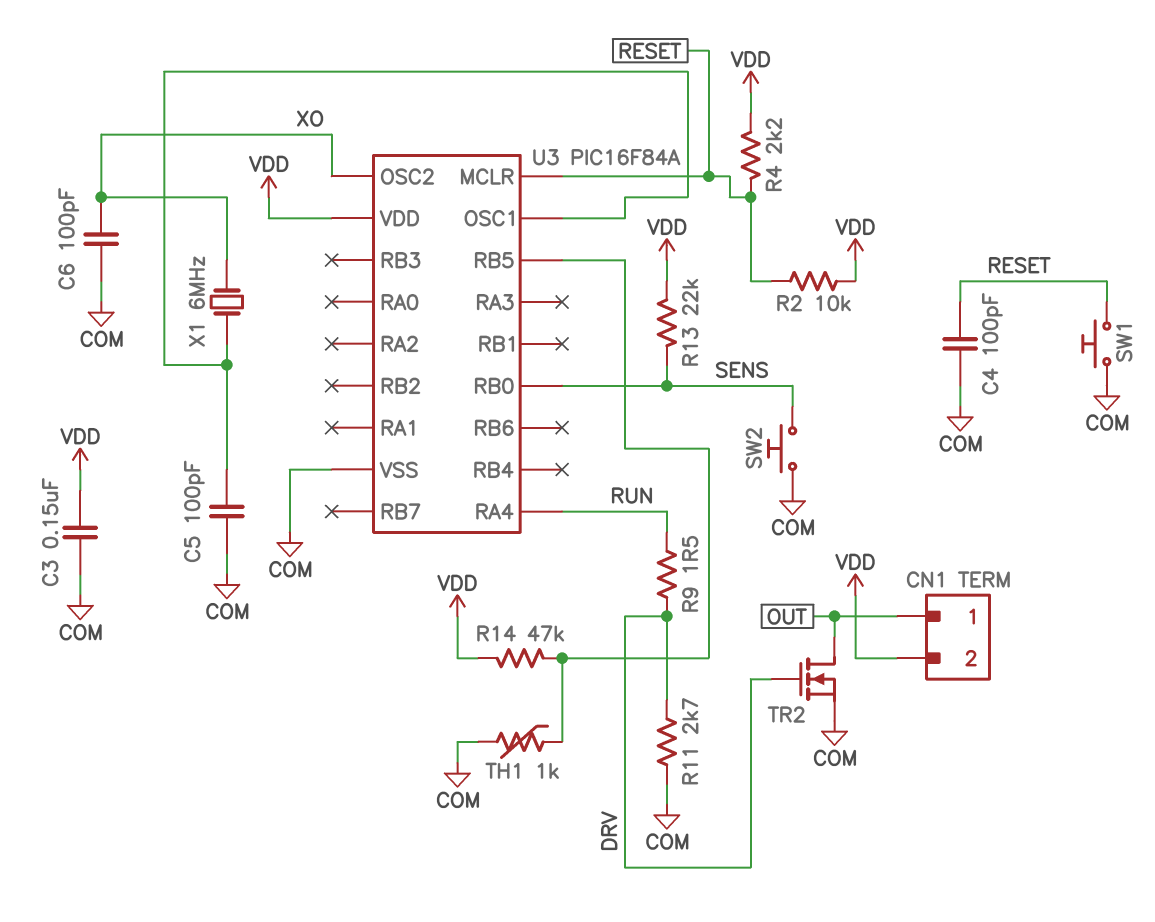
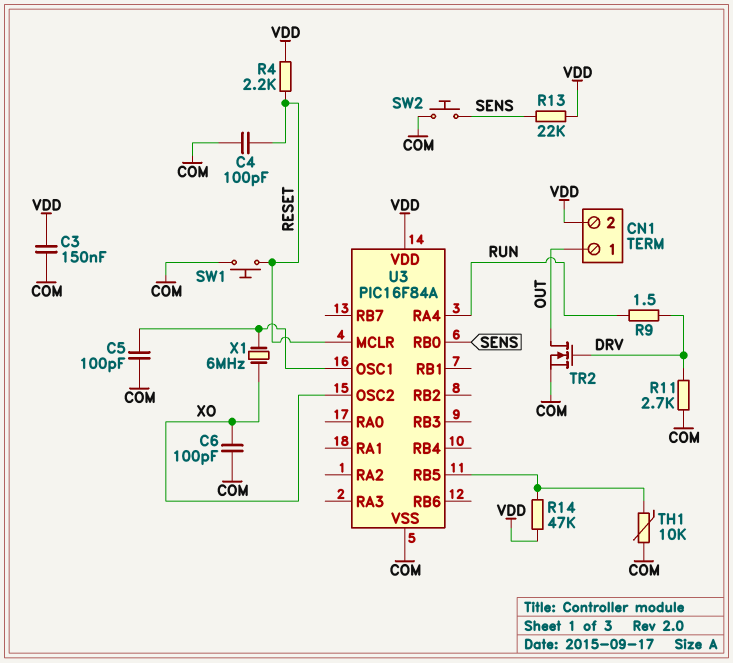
R2: 10k (RESET, VDD) -> none
TH1: 1k (COM, U3/RB5) -> 10k (COM, U3/RB5)

